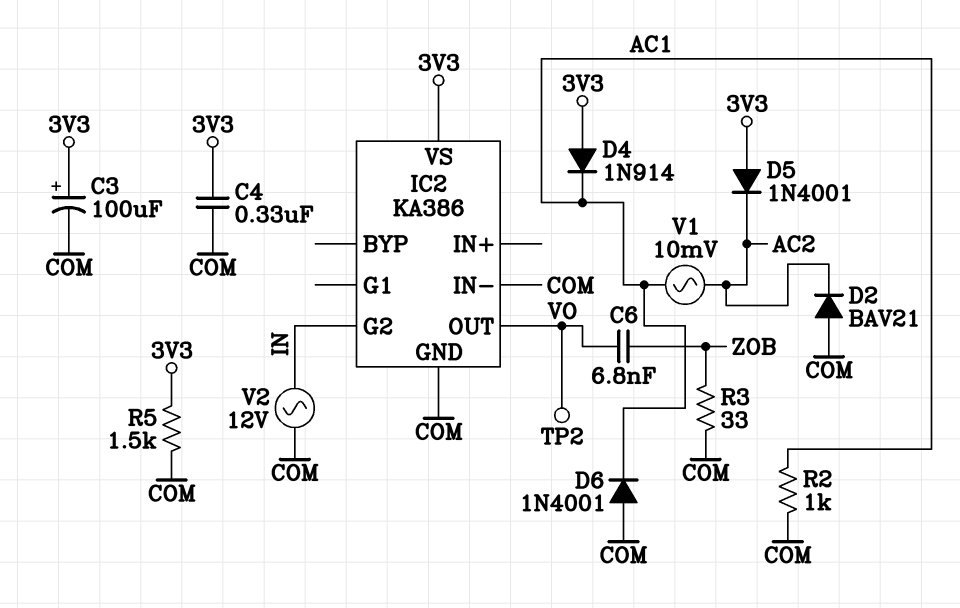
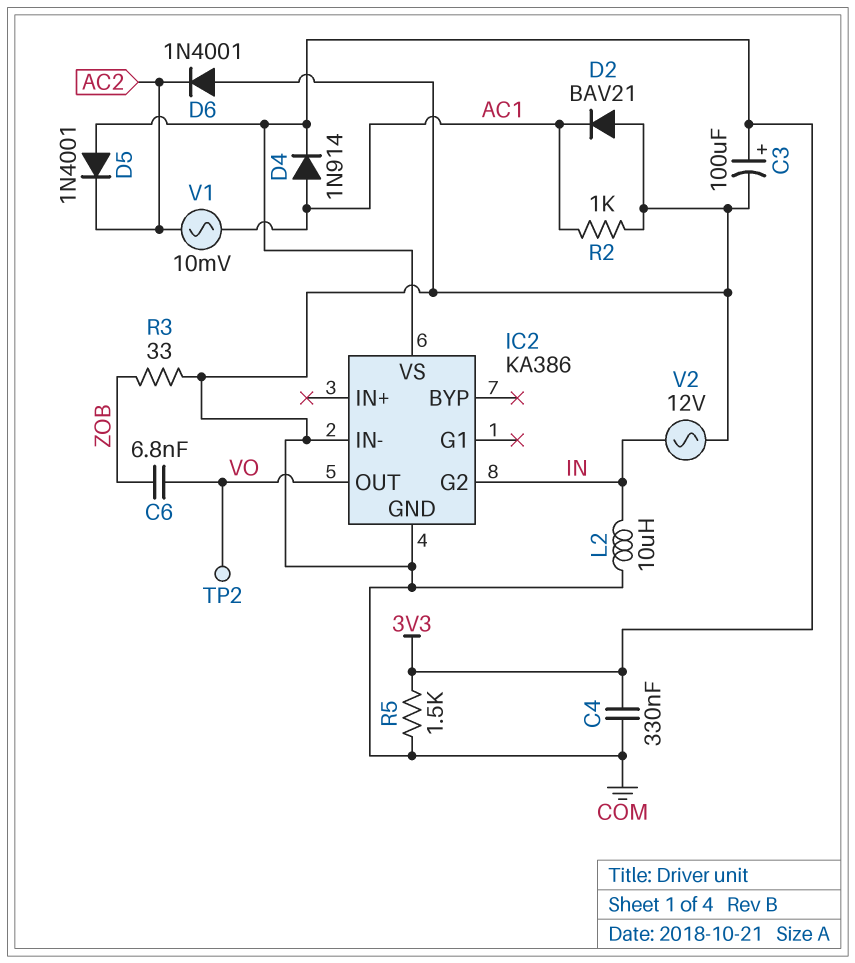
D2: diode BAV21 (A COM, K AC2) -> diode BAV21 (A COM, K AC1)
D4: diode 1N914 (A 3V3, K AC1) -> diode 1N914 (A AC1, K 3V3)
D6: diode 1N4001 (A COM, K AC1) -> diode 1N4001 (A COM, K AC2)
L2: none -> 10uH (COM, IN)

